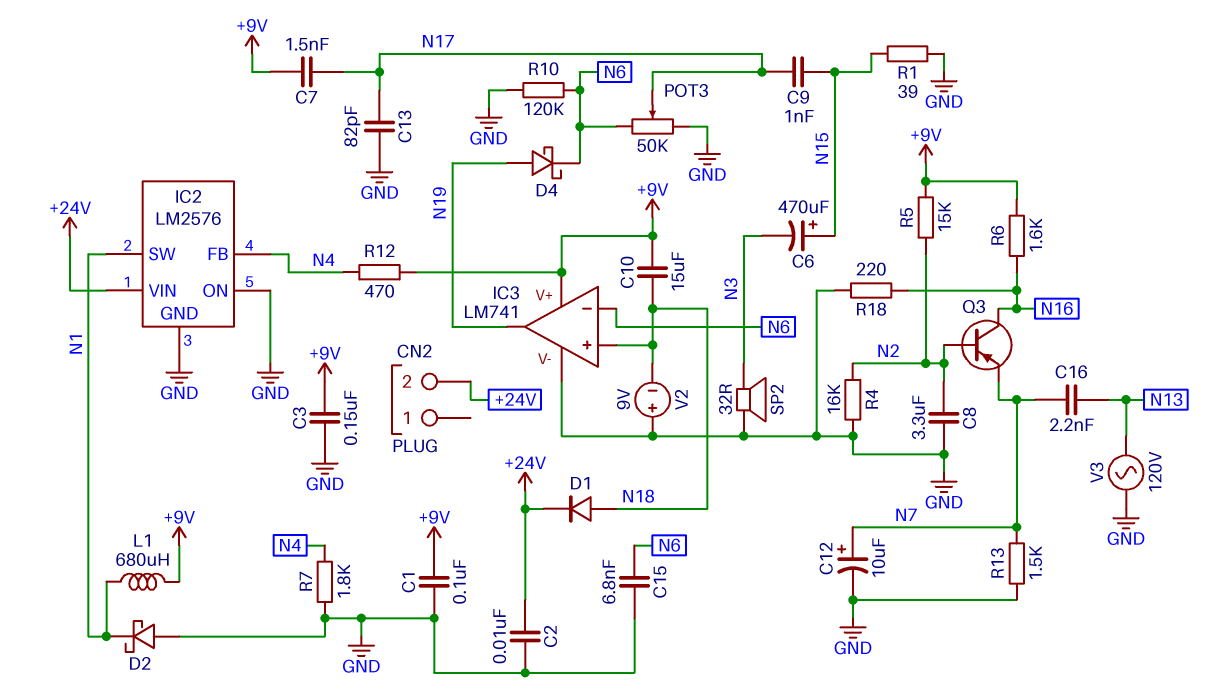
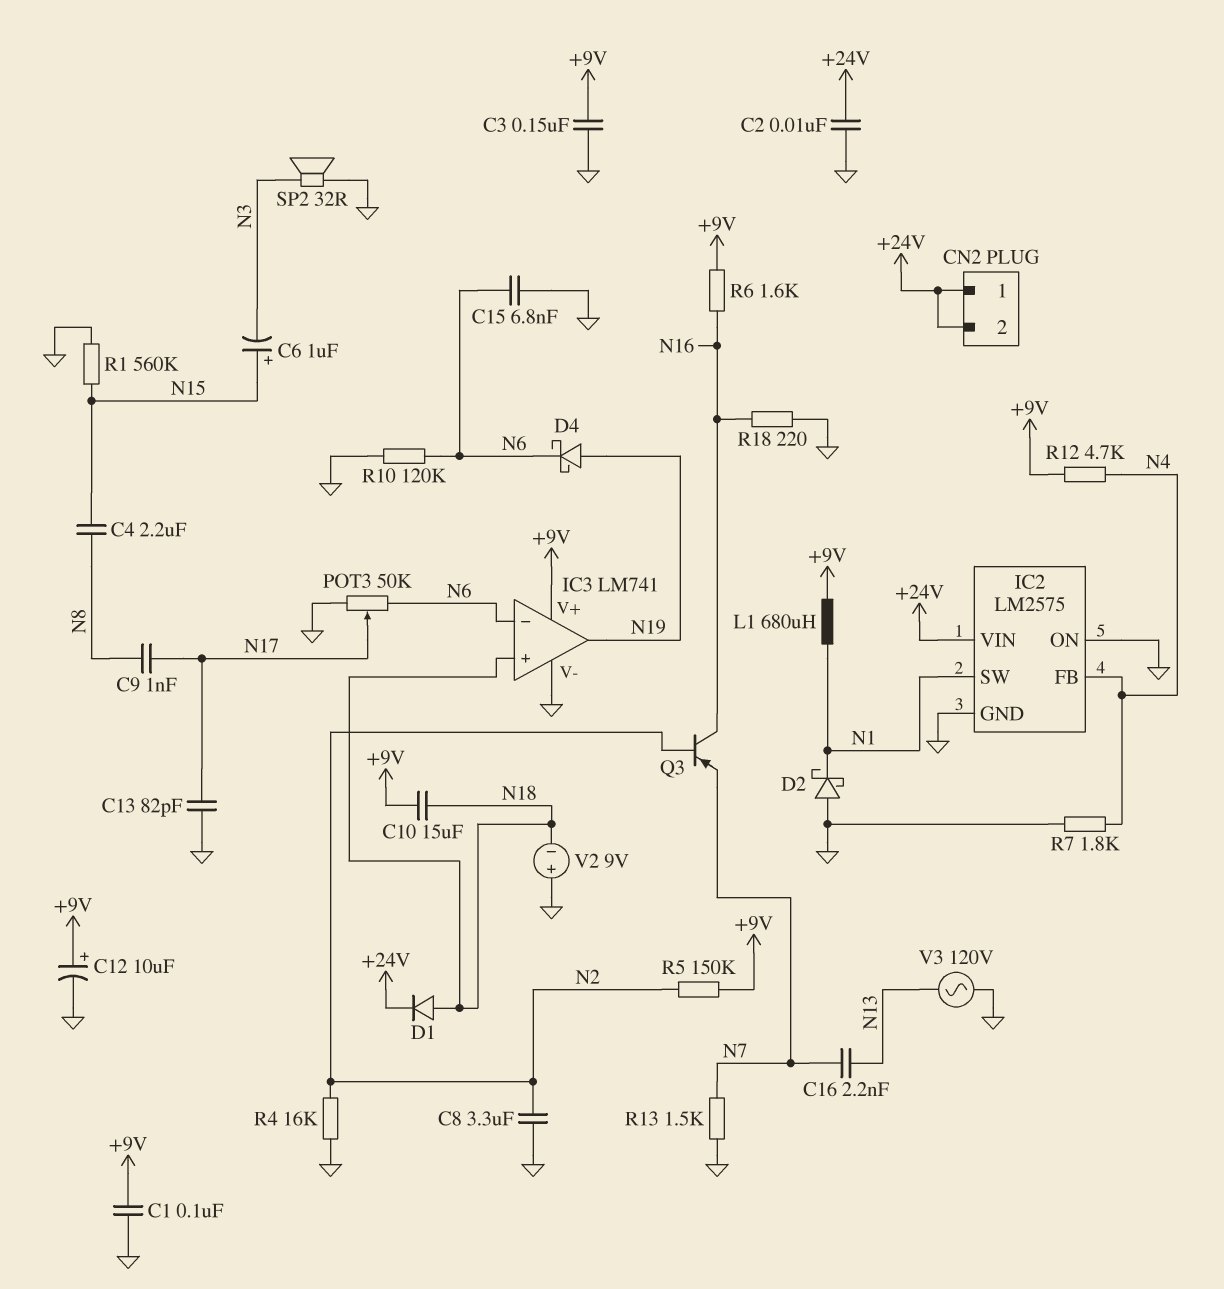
C4: none -> 2.2uF (N8, N15)
C6: 470uF (plus N15, minus N3) -> 1uF (plus N15, minus N3)
C7: 1.5nF (+9V, N17) -> none
C9: 1nF (N15, N17) -> 1nF (N8, N17)
C12: 10uF (plus N7, minus GND) -> 10uF (plus +9V, minus GND)
CN2 pin 1: none -> +24V
IC2: LM2576 -> LM2575
R1: 39 (GND, N15) -> 560k (GND, N15)
R5: 15k (+9V, N2) -> 150k (+9V, N2)
R12: 470 (+9V, N4) -> 4.7k (+9V, N4)

